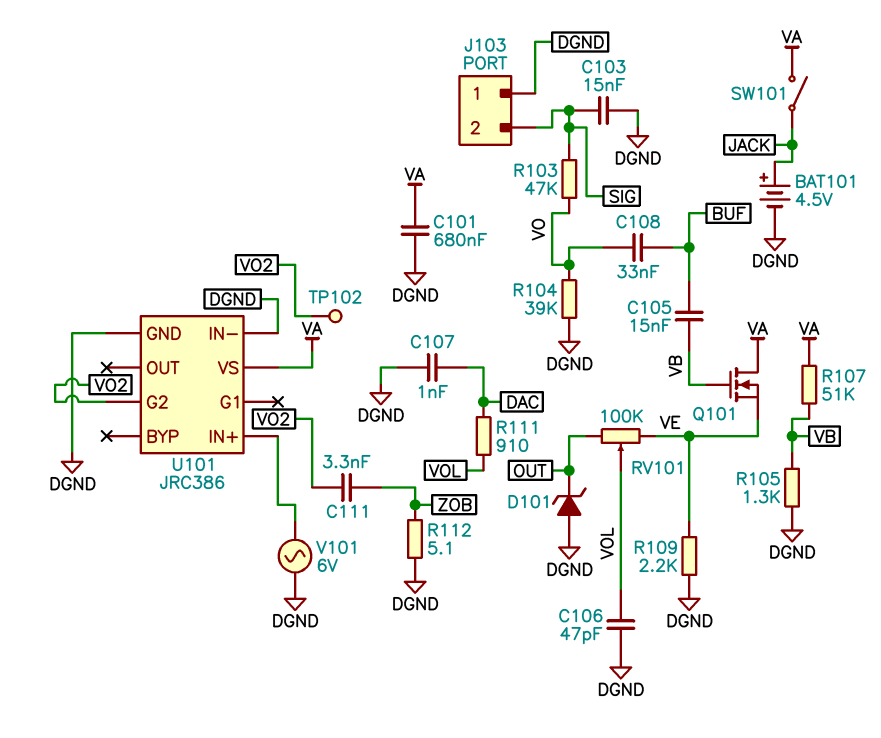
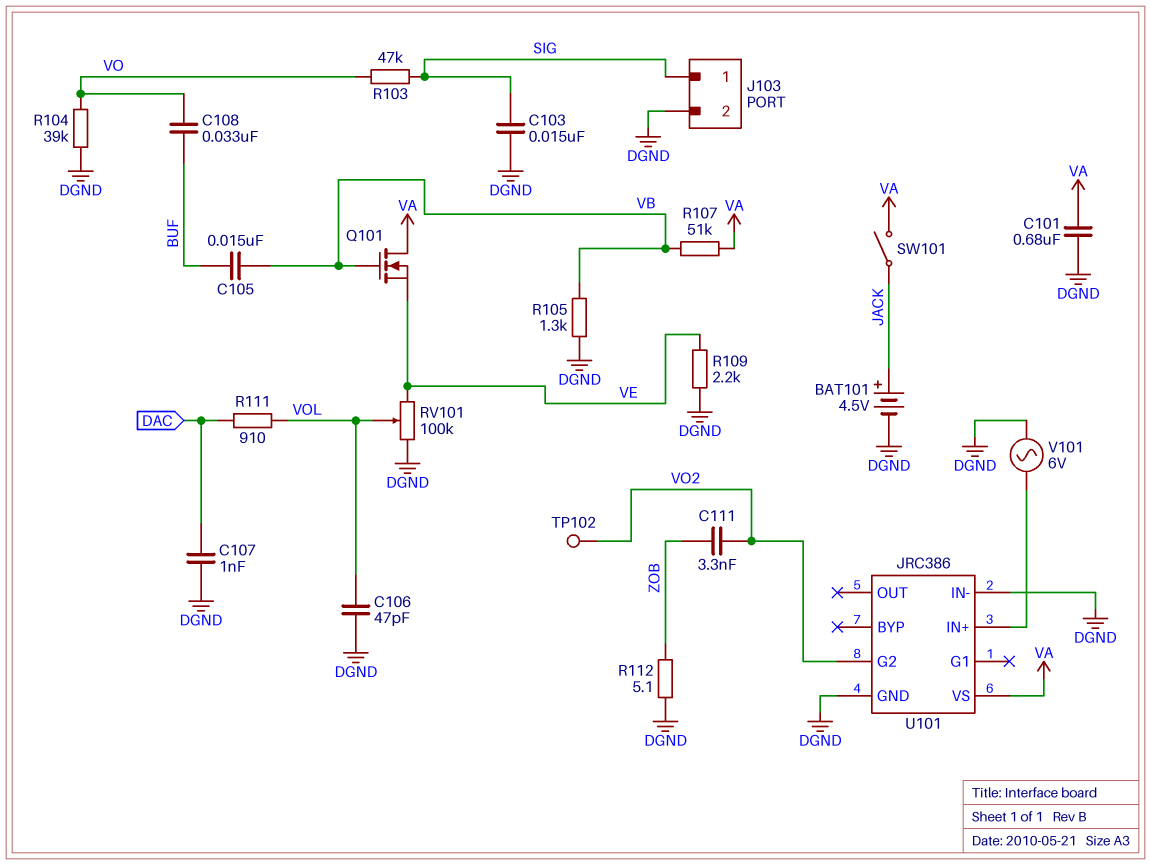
D101: zener (A DGND, K OUT) -> none
J103 pin 1: DGND -> SIG
J103 pin 2: SIG -> DGND
RV101: 100k (OUT, VE, wiper VOL) -> 100k (DGND, VE, wiper VOL)

